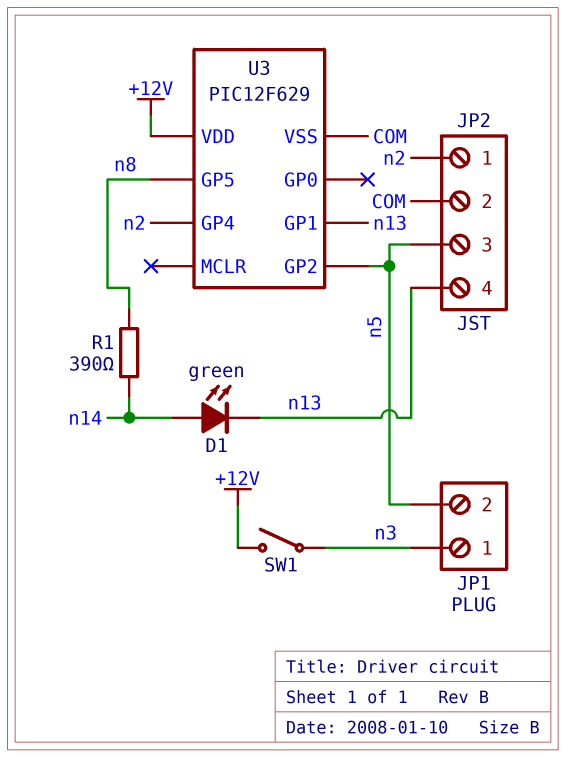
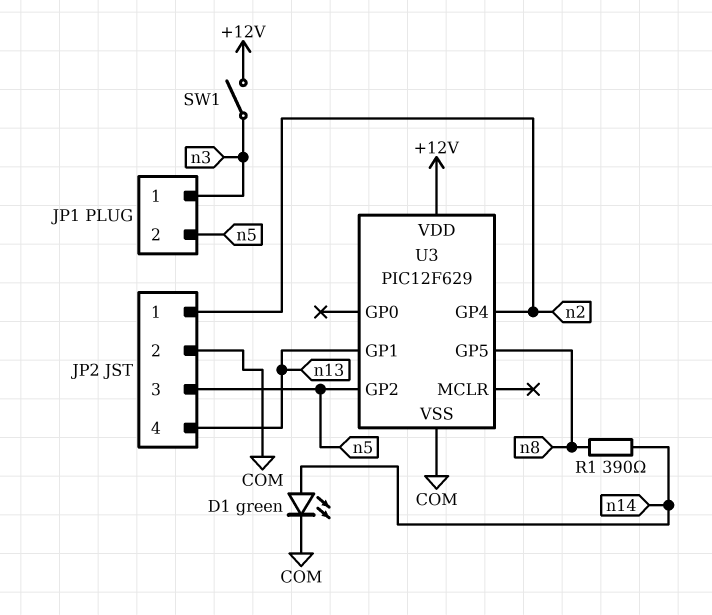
D1: LED green (A n14, K n13) -> LED green (A n14, K COM)

